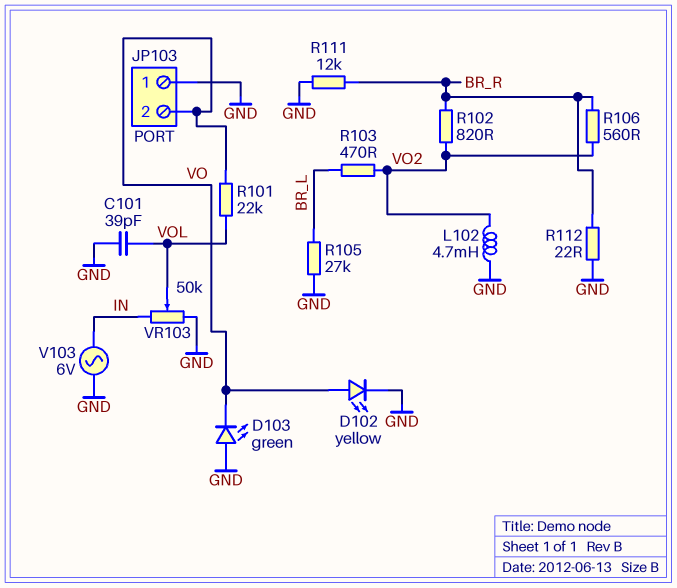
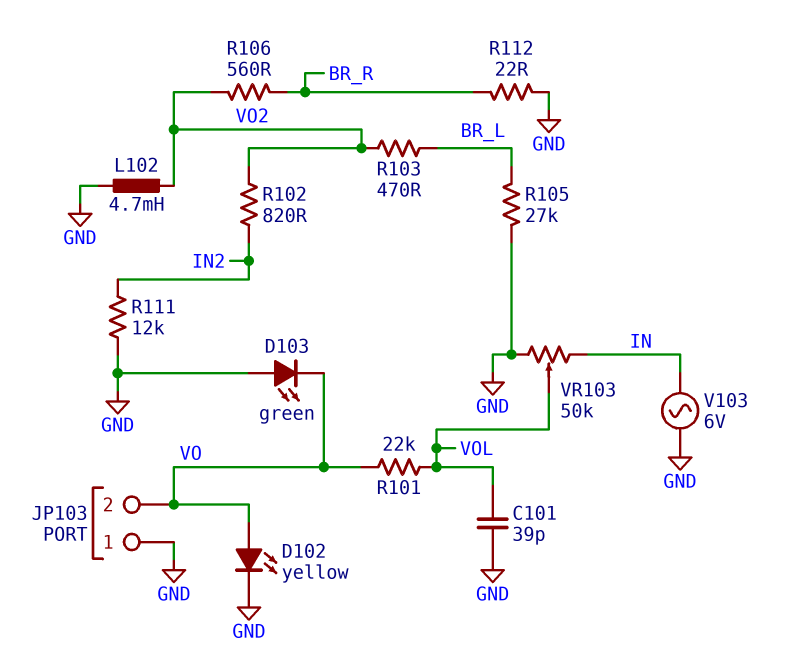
R102: 820 (BR_R, VO2) -> 820 (IN2, VO2)
R111: 12k (BR_R, GND) -> 12k (GND, IN2)

